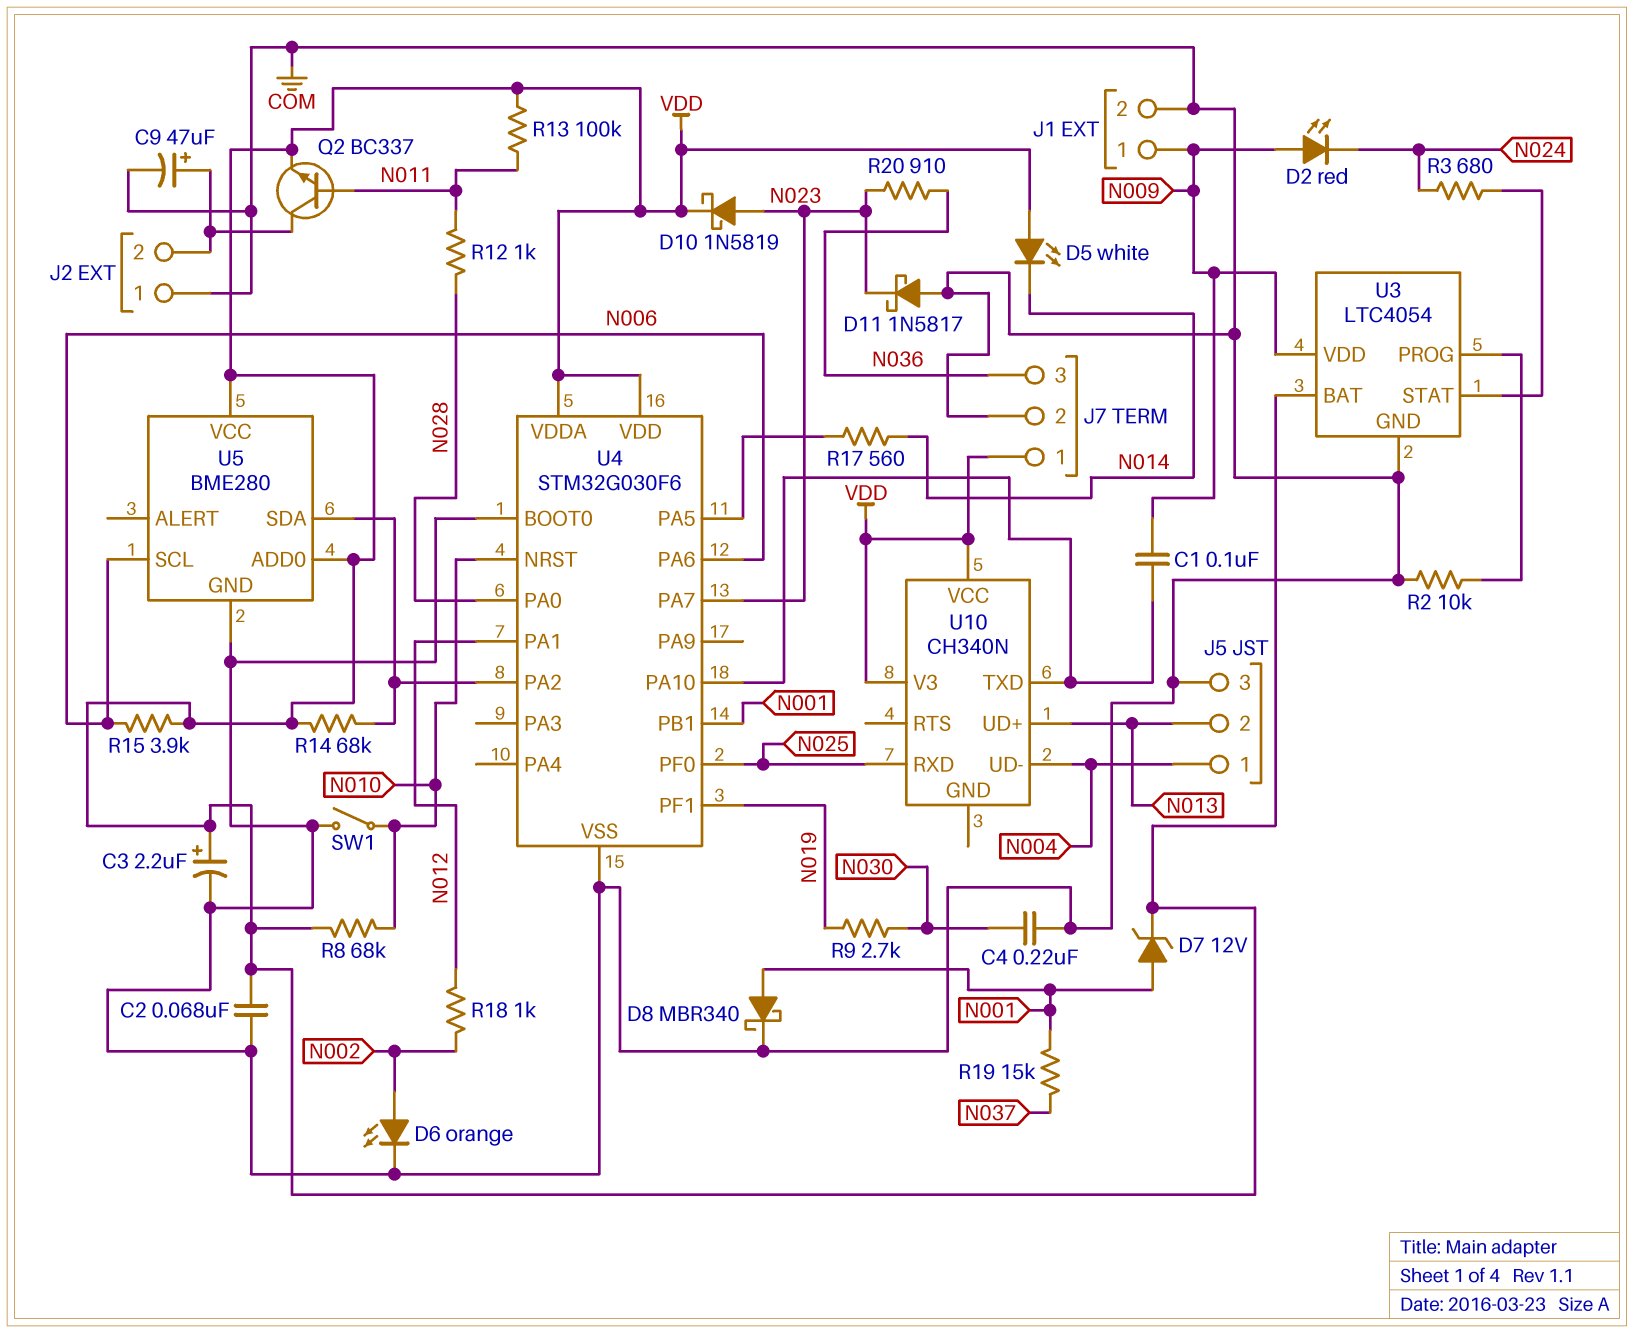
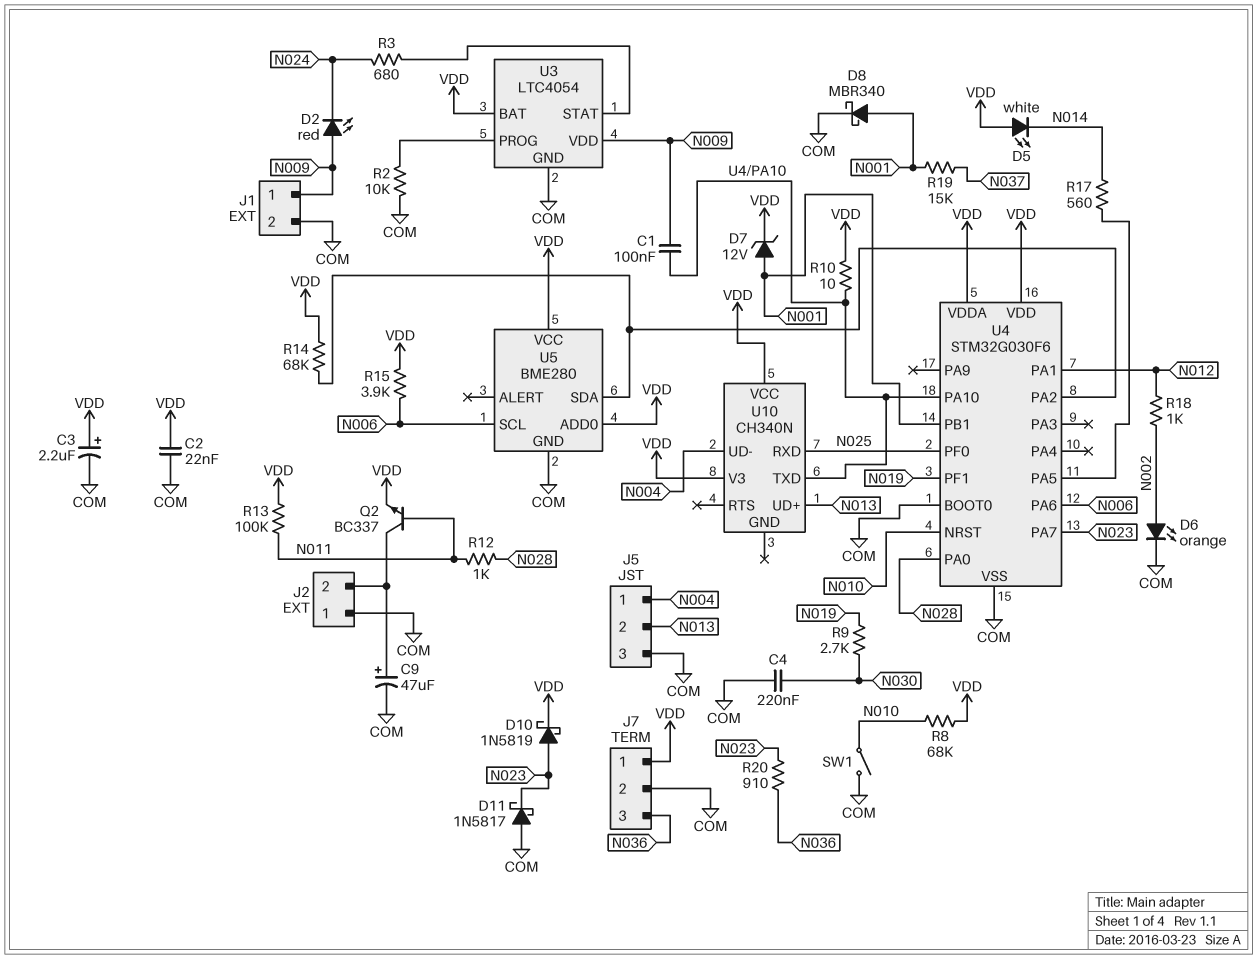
C2: 68nF (COM, VDD) -> 22nF (COM, VDD)
R10: none -> 10 (U4/PA10, VDD)

